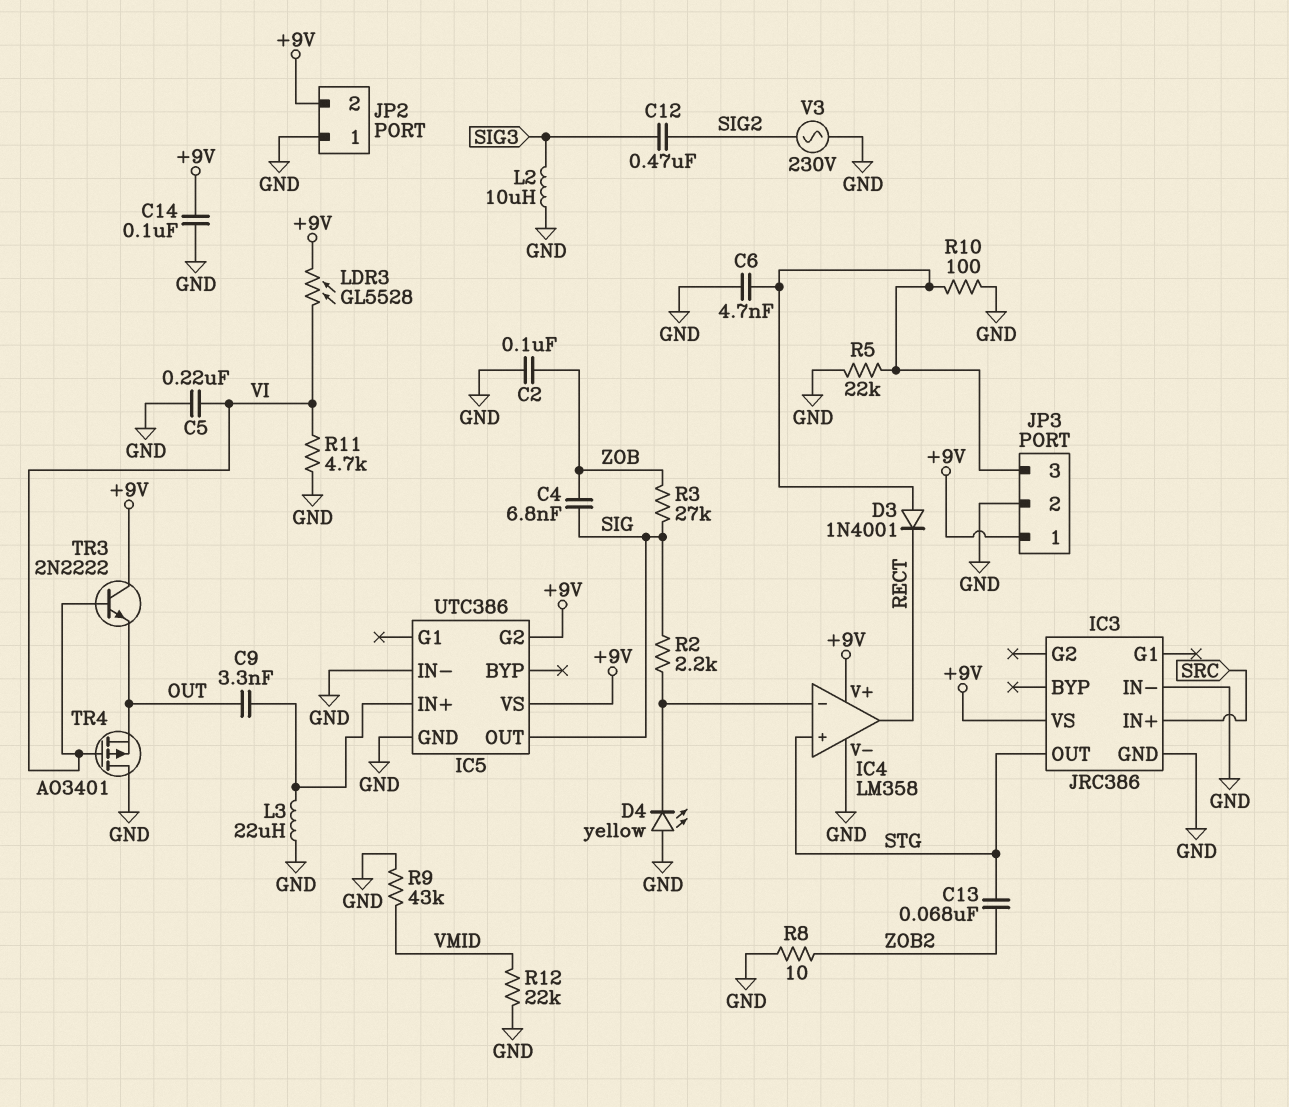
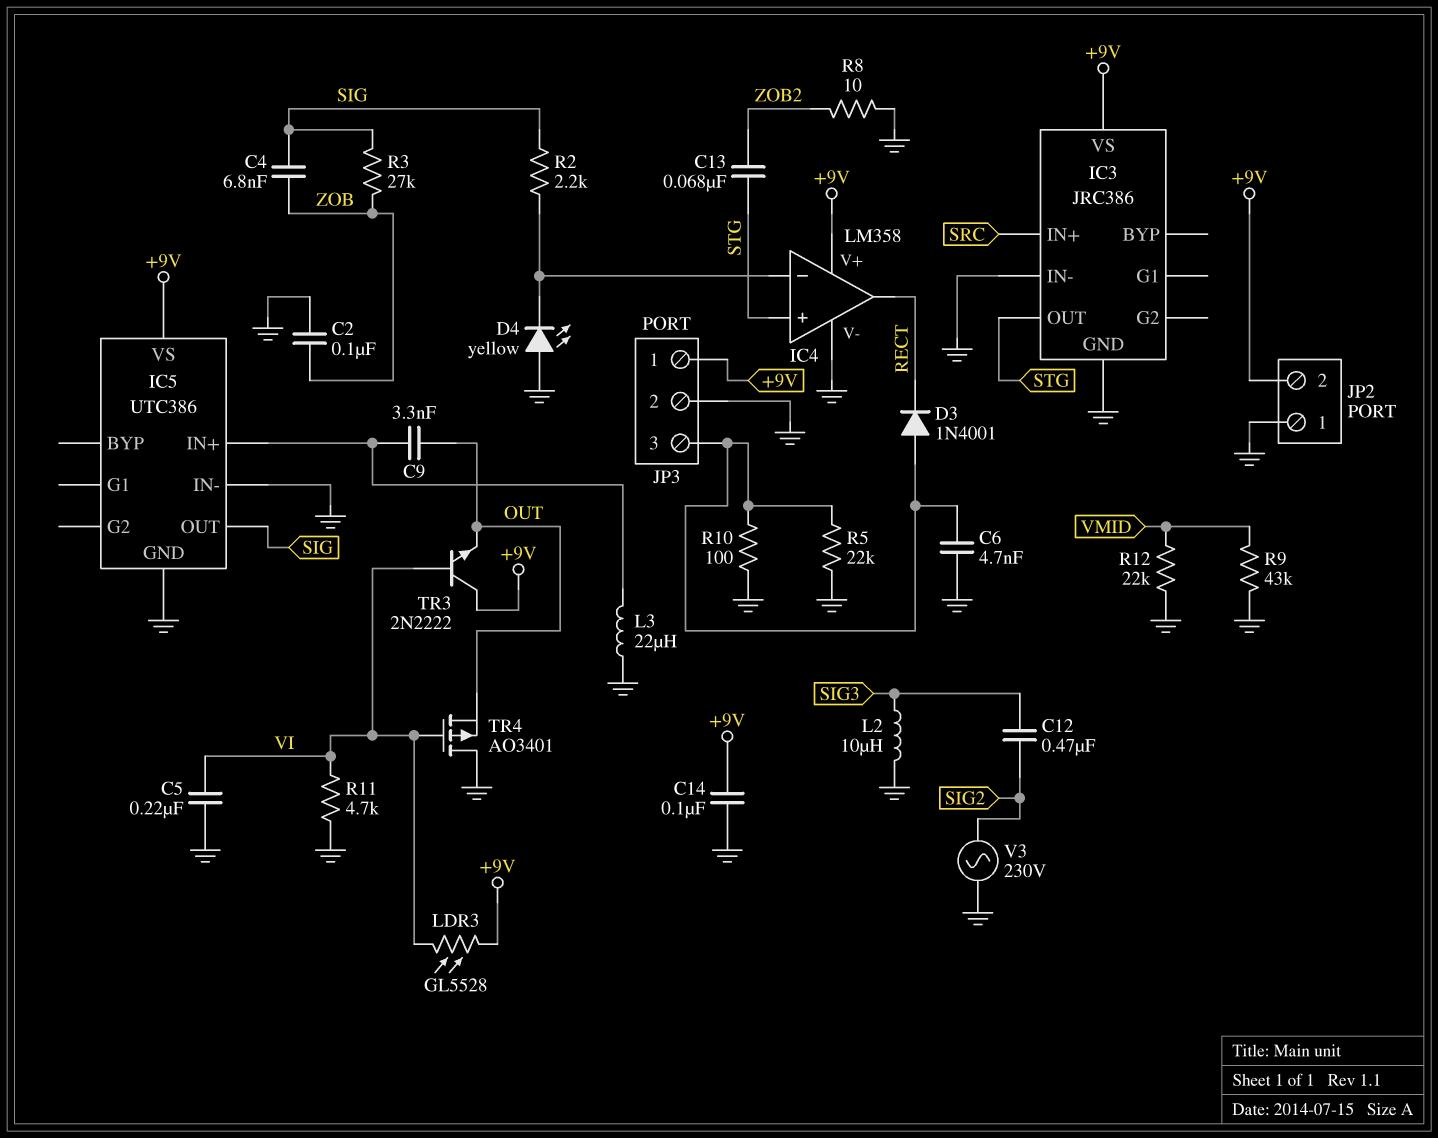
IC5 pin G2: +9V -> none

